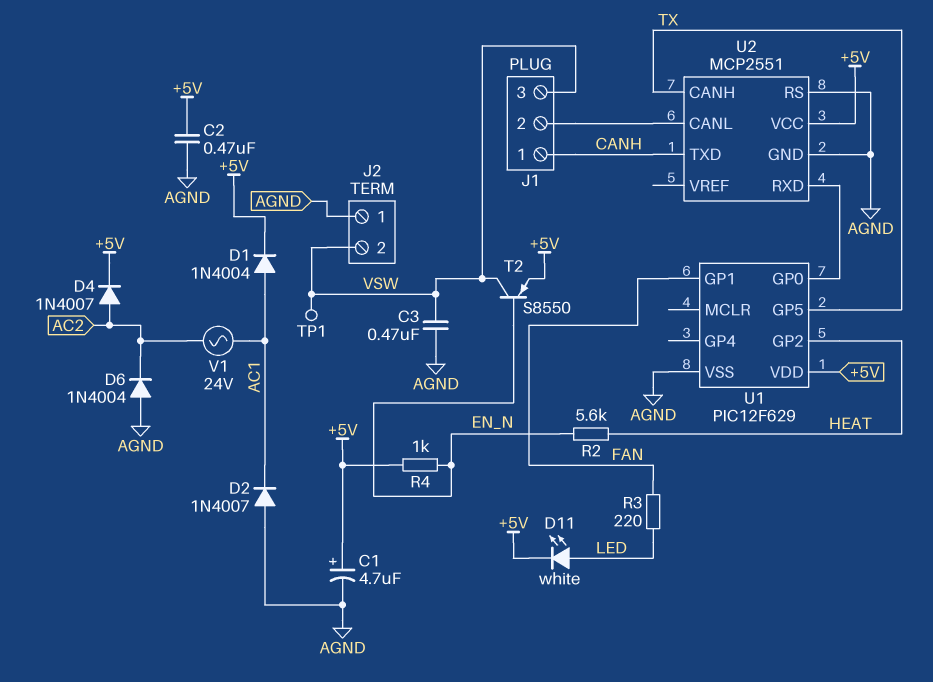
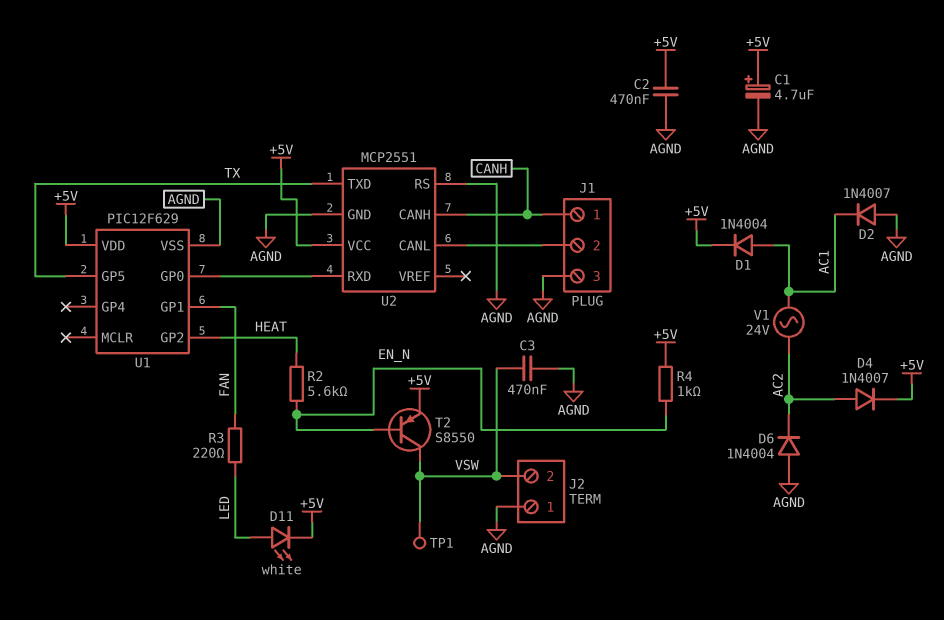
J1 pin 3: VSW -> AGND
U2 pin CANH: TX -> CANH
U2 pin TXD: CANH -> TX

